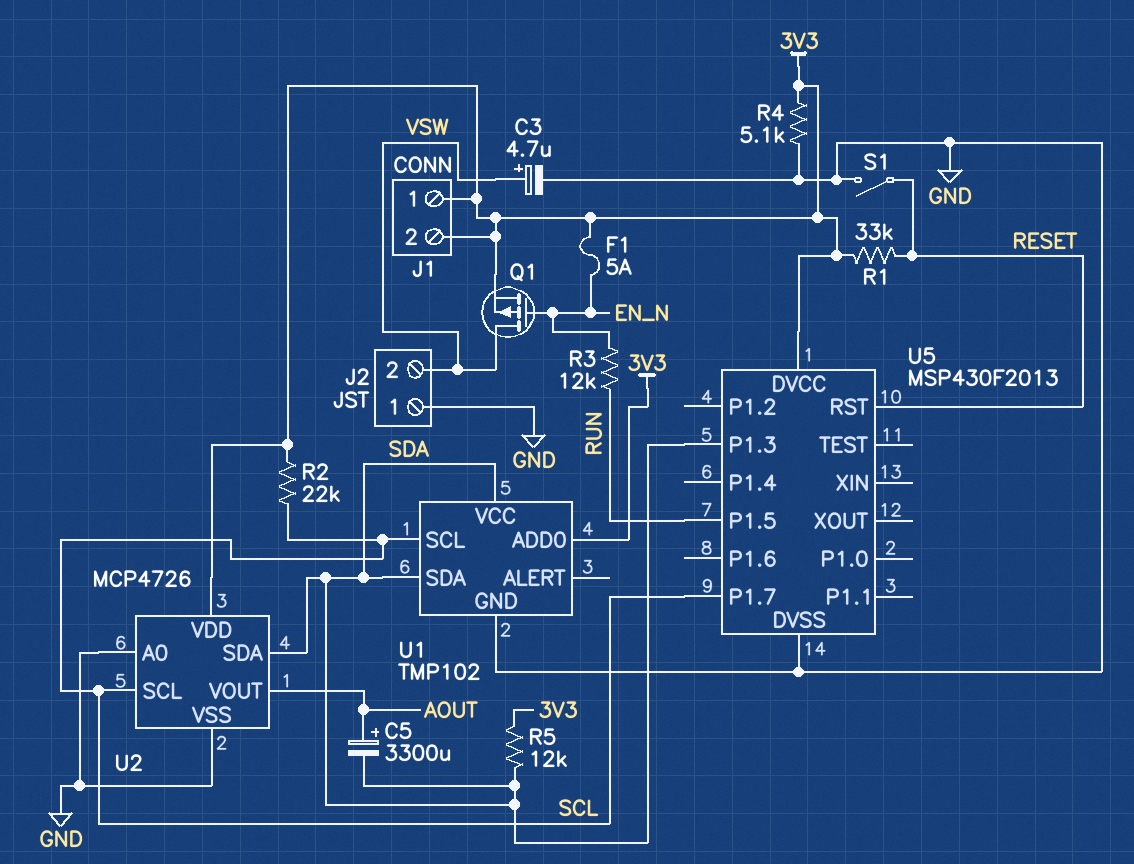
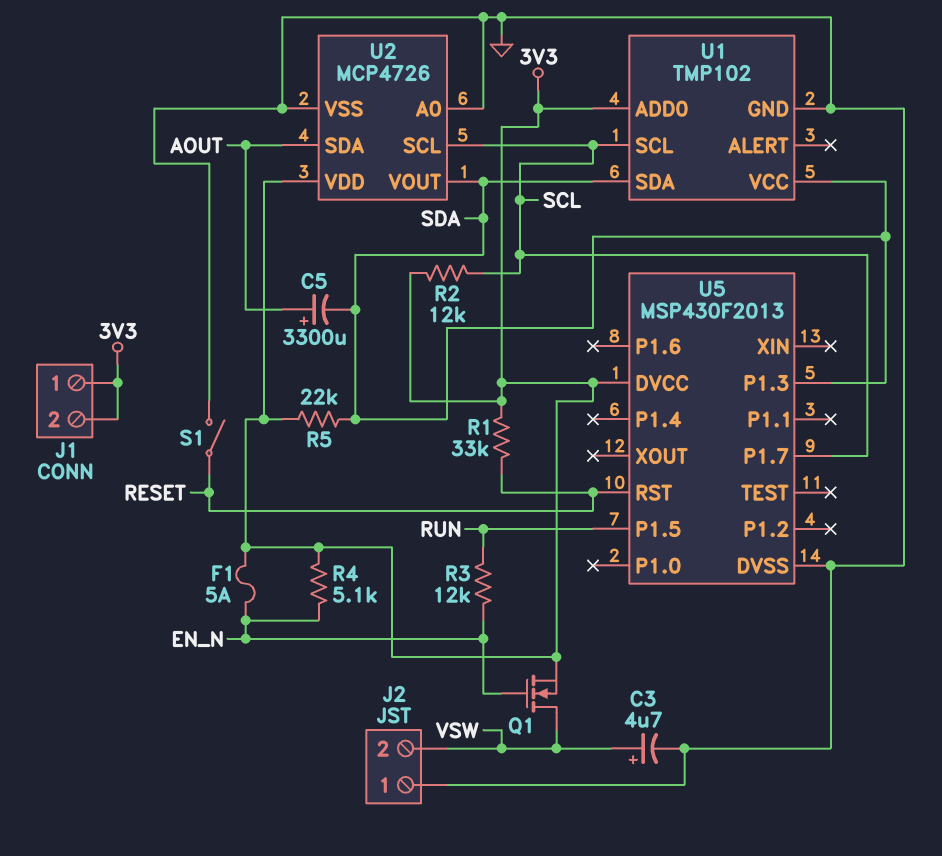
Q1: PMOS (G EN_N, D VSW, S 3V3) -> NMOS (G EN_N, D VSW, S 3V3)
R2: 22k (3V3, SCL) -> 12k (3V3, SCL)
R4: 5.1k (3V3, GND) -> 5.1k (3V3, EN_N)
R5: 12k (3V3, SDA) -> 22k (3V3, SDA)
U2 pin SDA: SDA -> AOUT
U2 pin VOUT: AOUT -> SDA

